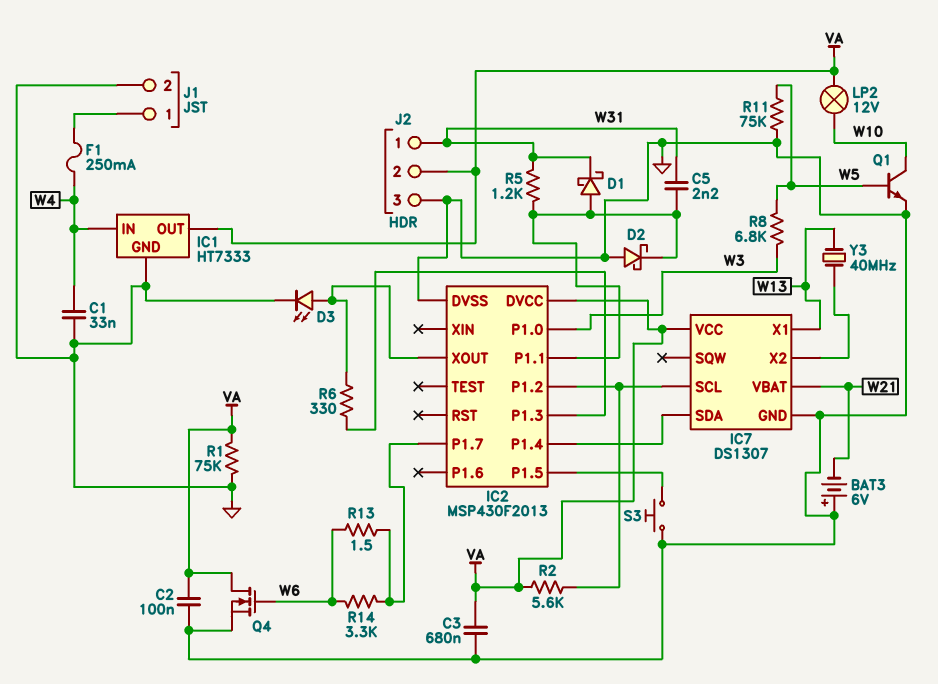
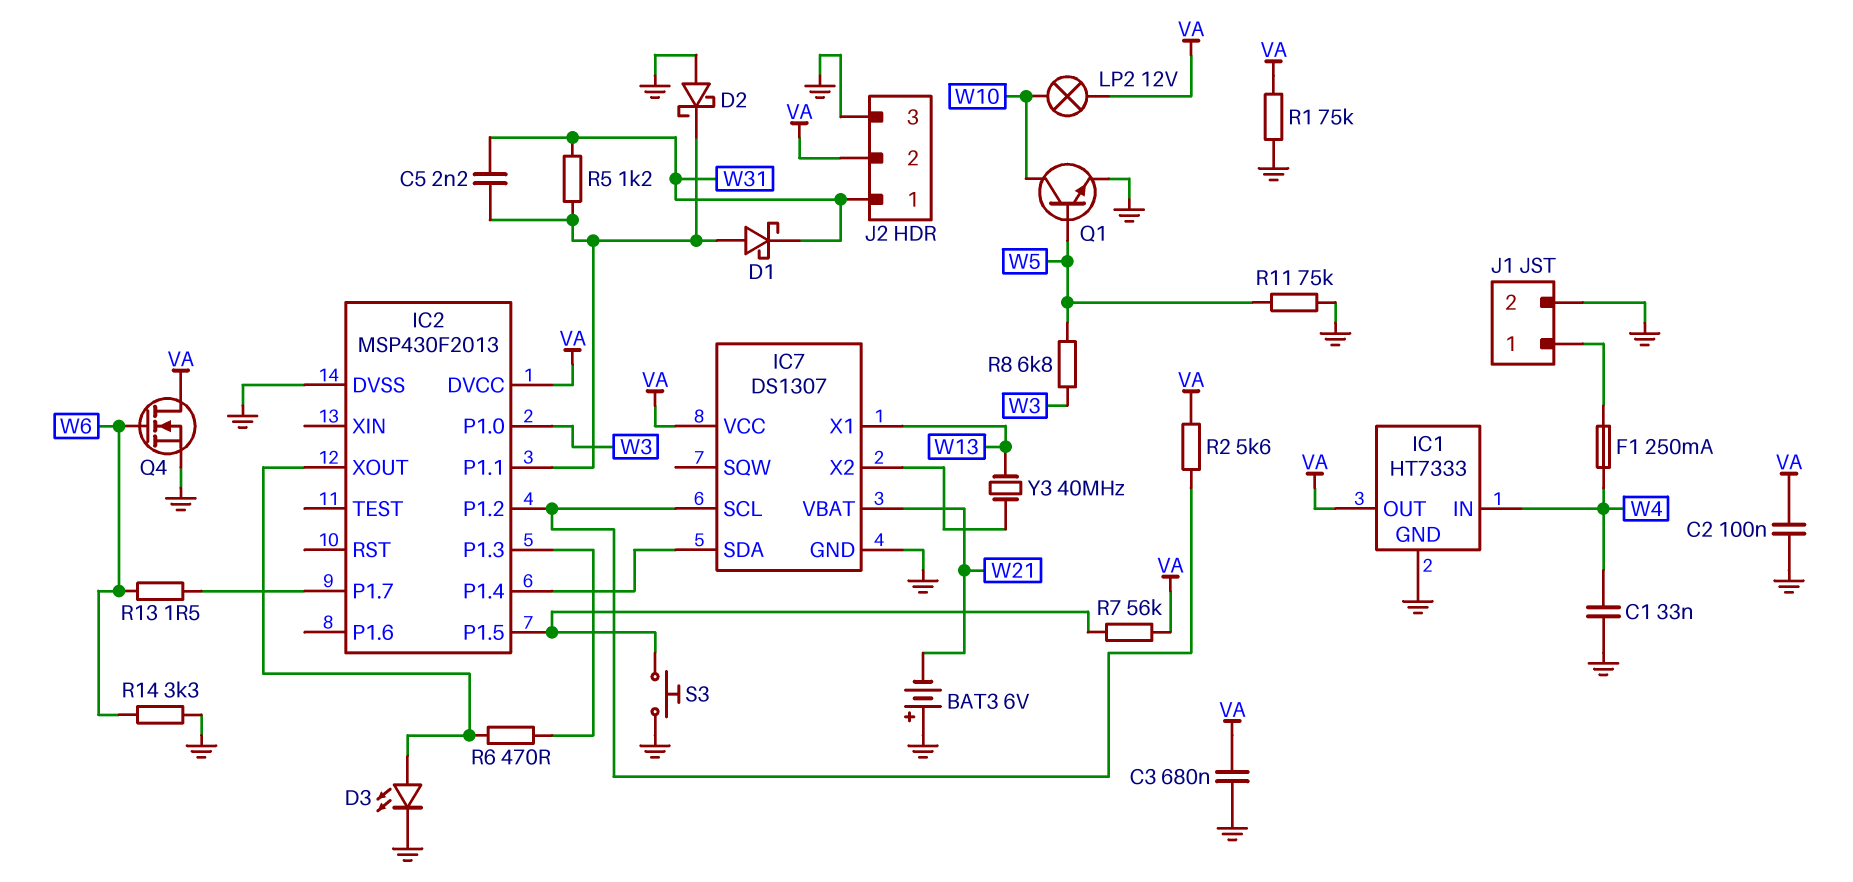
R6: 330 (IC2/P1.3, IC2/XOUT) -> 470 (IC2/P1.3, IC2/XOUT)
R7: none -> 56k (IC2/P1.5, VA)
R14: 3.3k (IC2/P1.7, W6) -> 3.3k (GND, W6)

